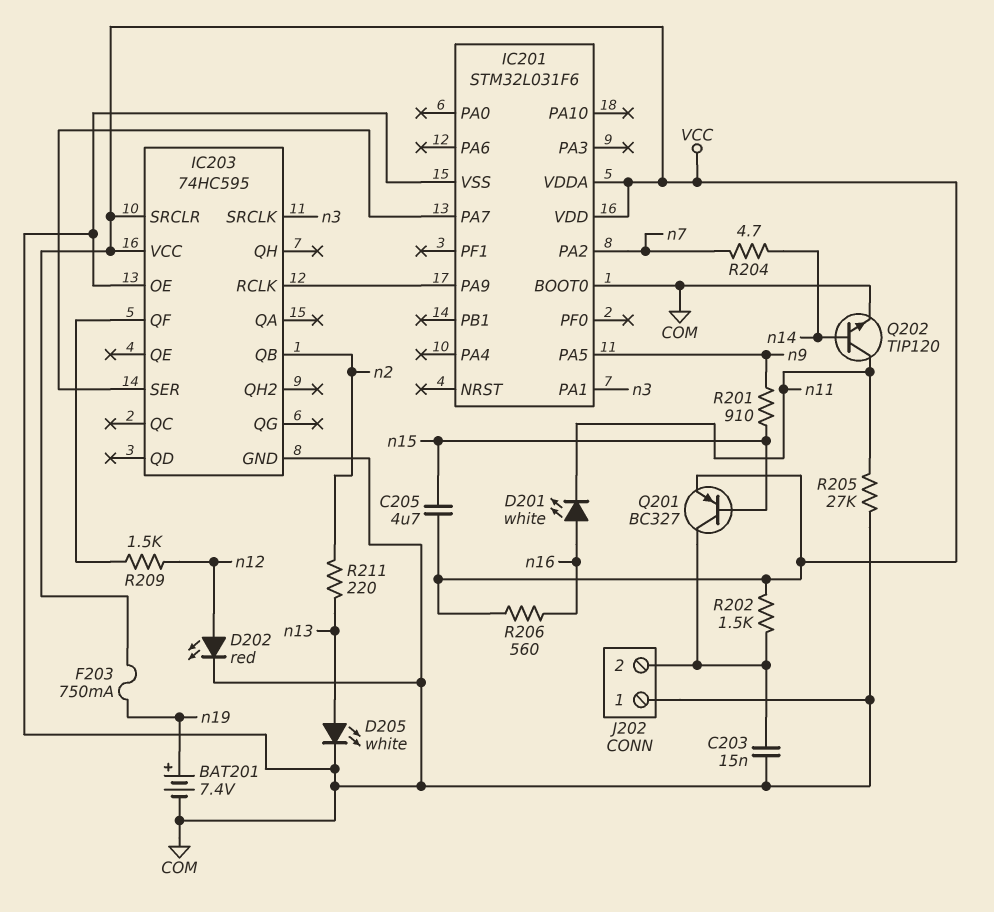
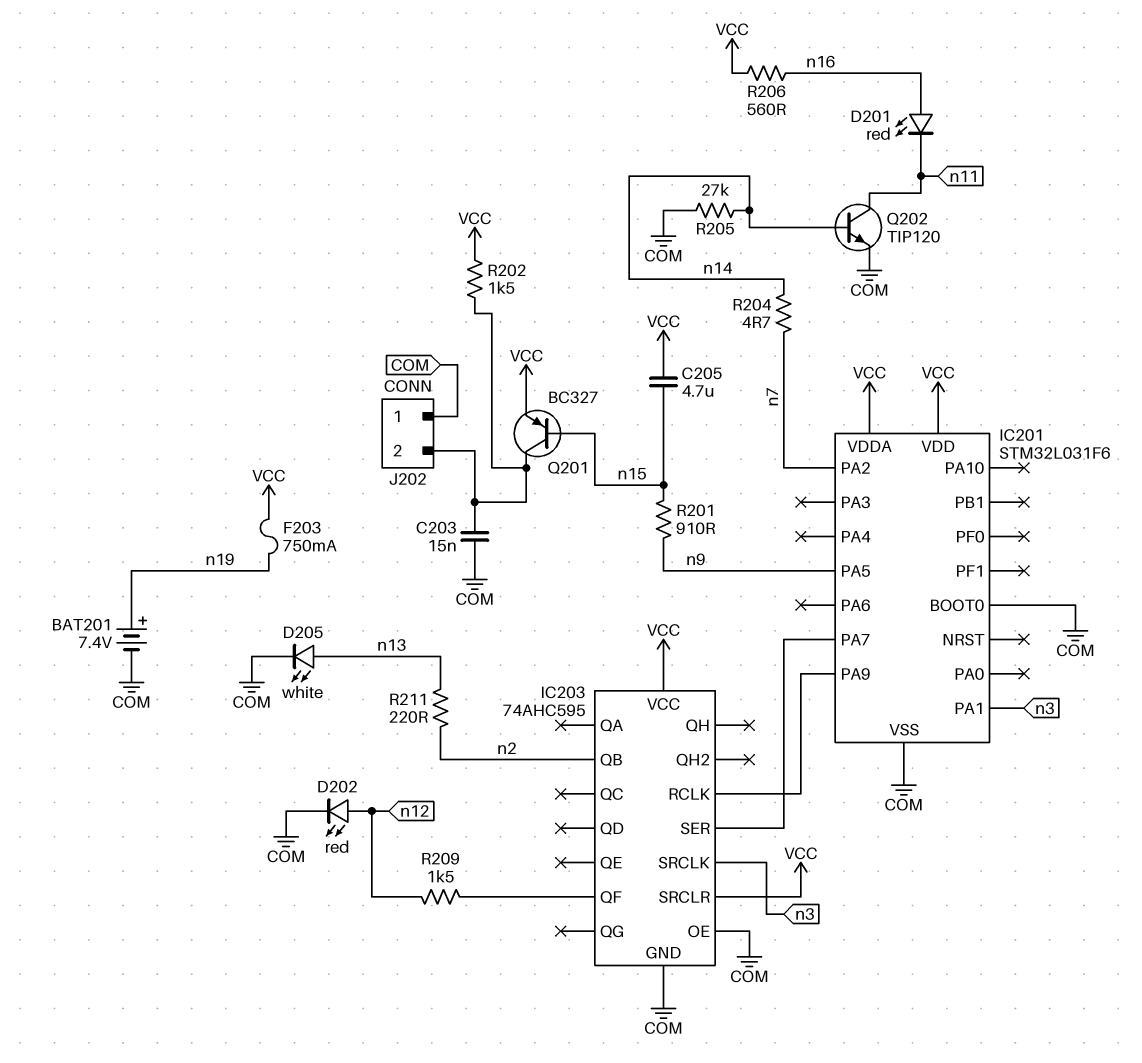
D201: LED white (A n16, K n11) -> LED red (A n16, K n11)
IC203: 74HC595 -> 74AHC595
R205: 27k (COM, n11) -> 27k (COM, n14)

